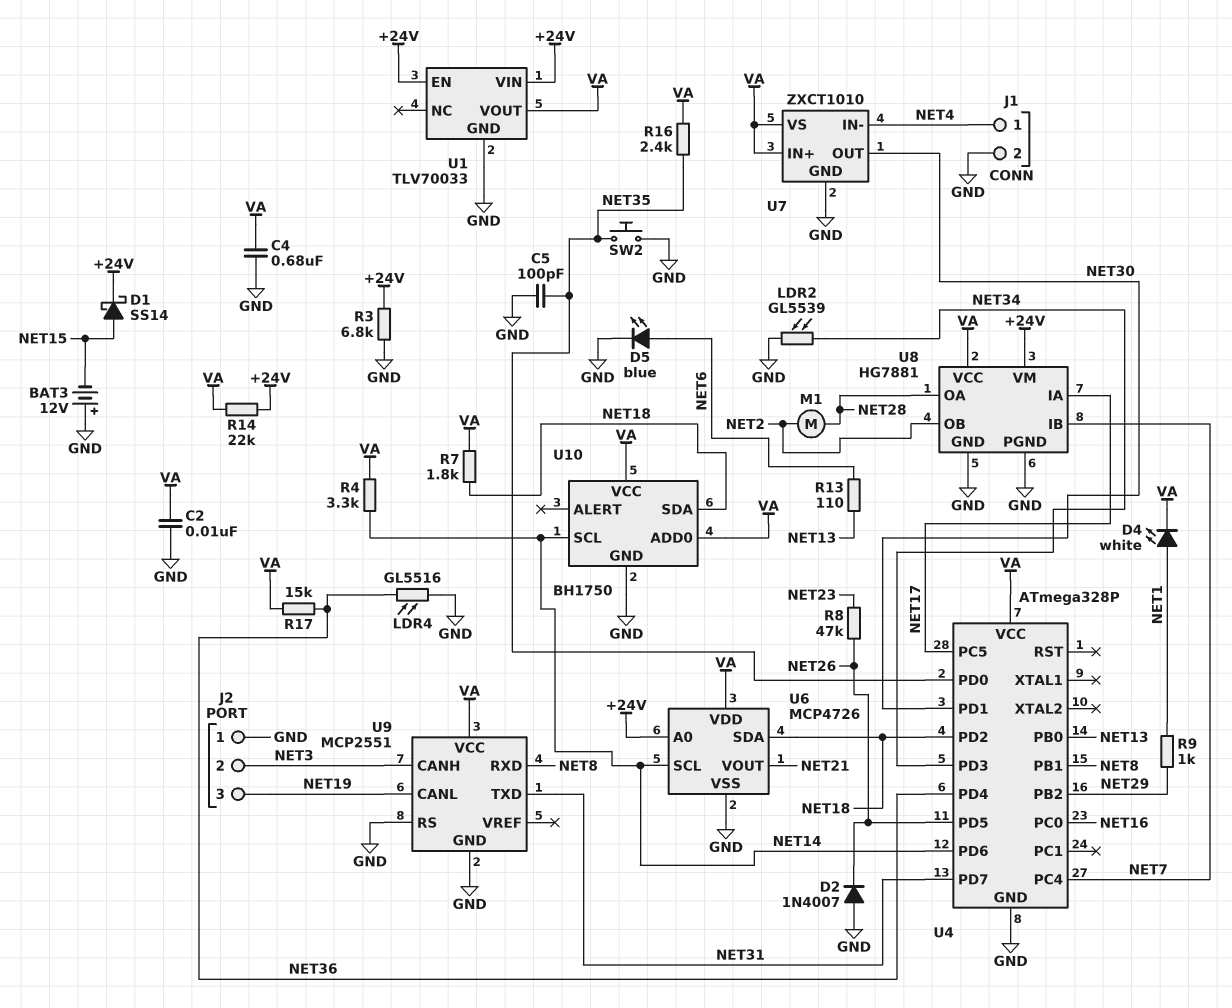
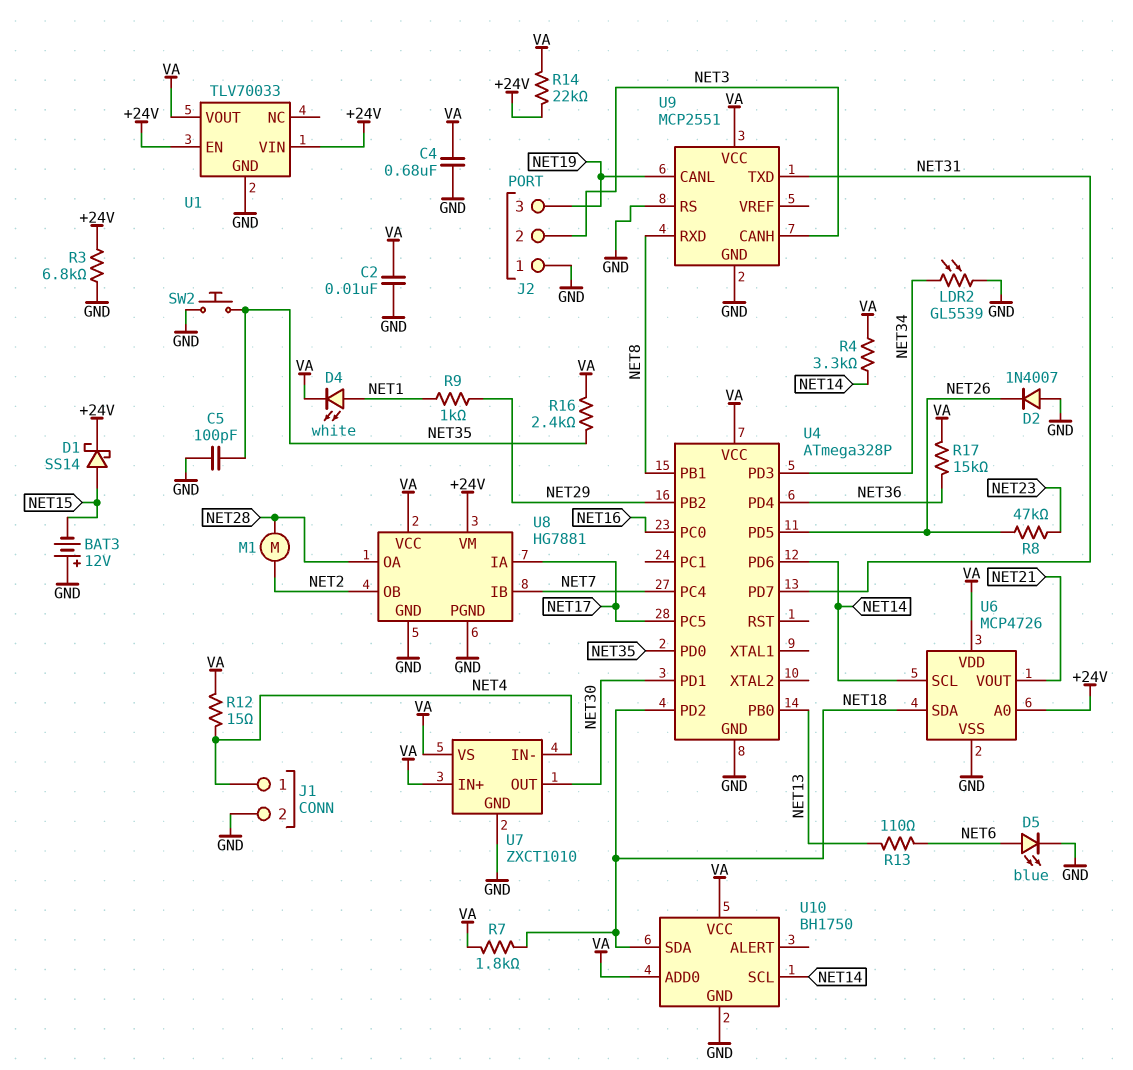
LDR4: GL5516 (GND, NET36) -> none
R12: none -> 15 (NET4, VA)

